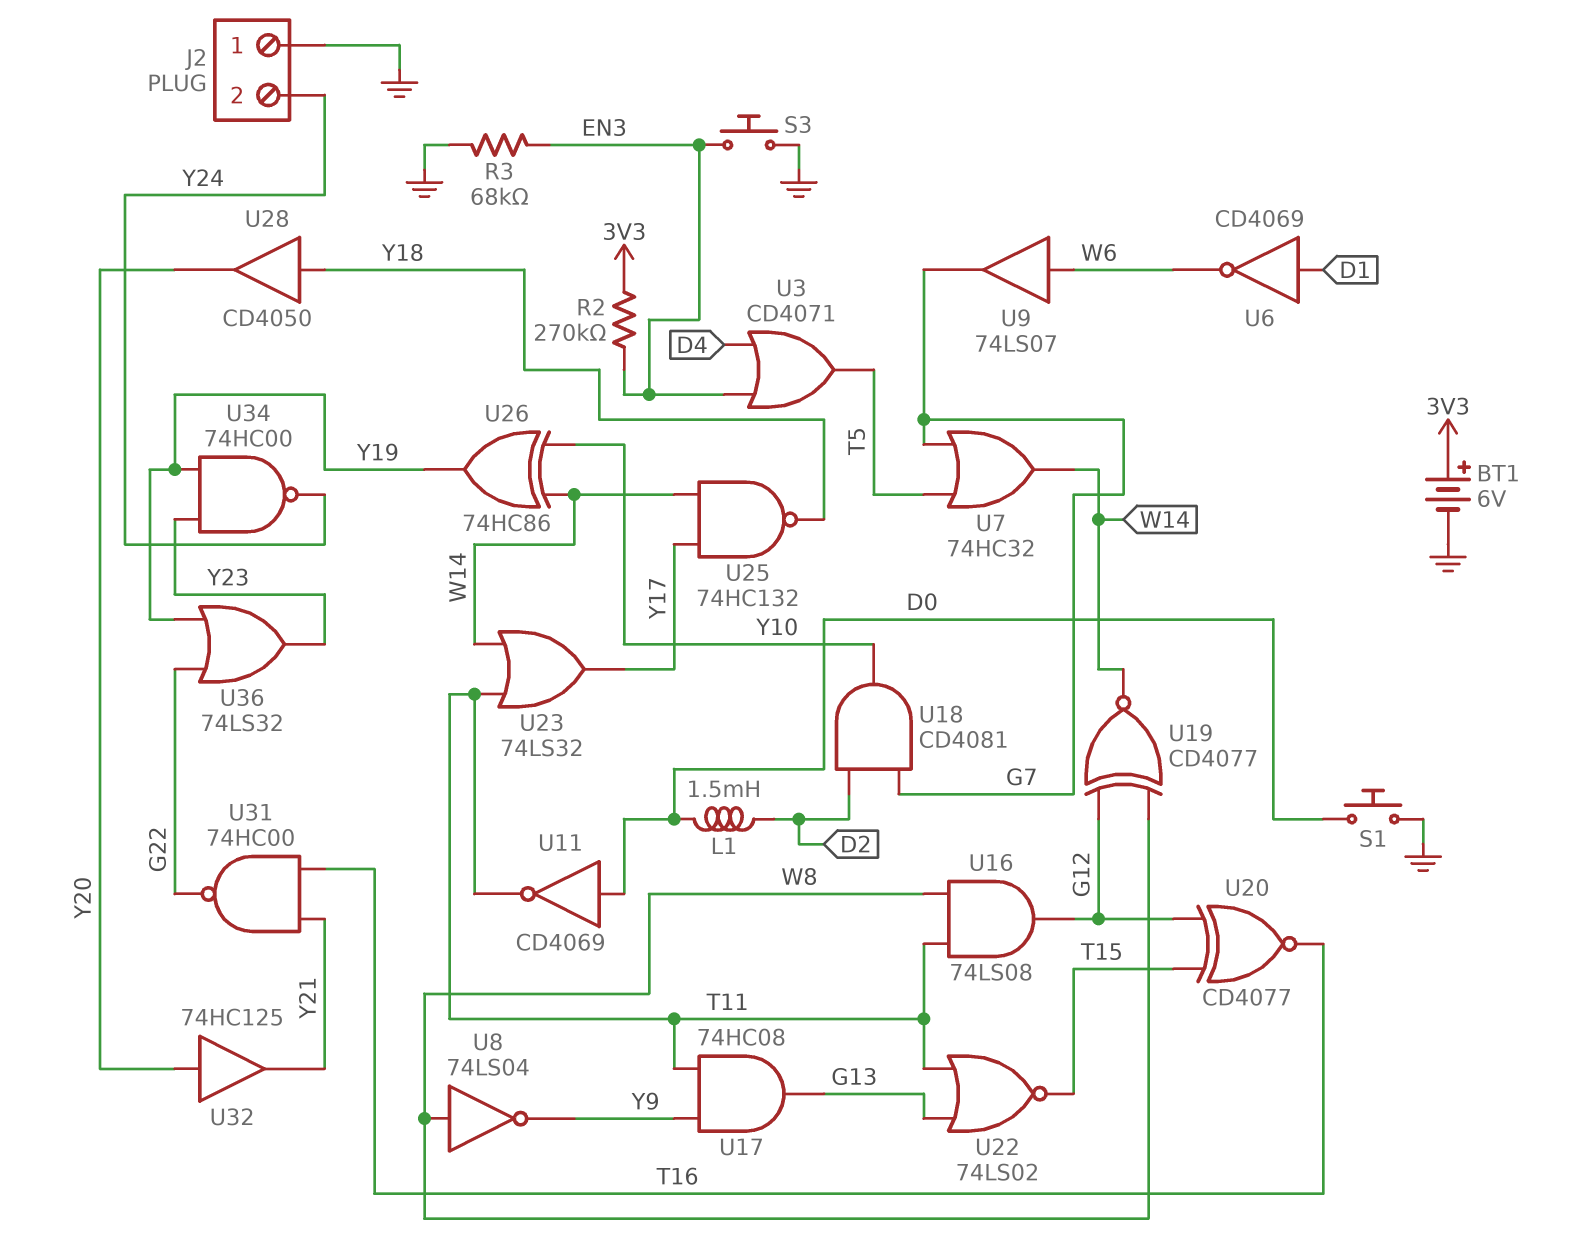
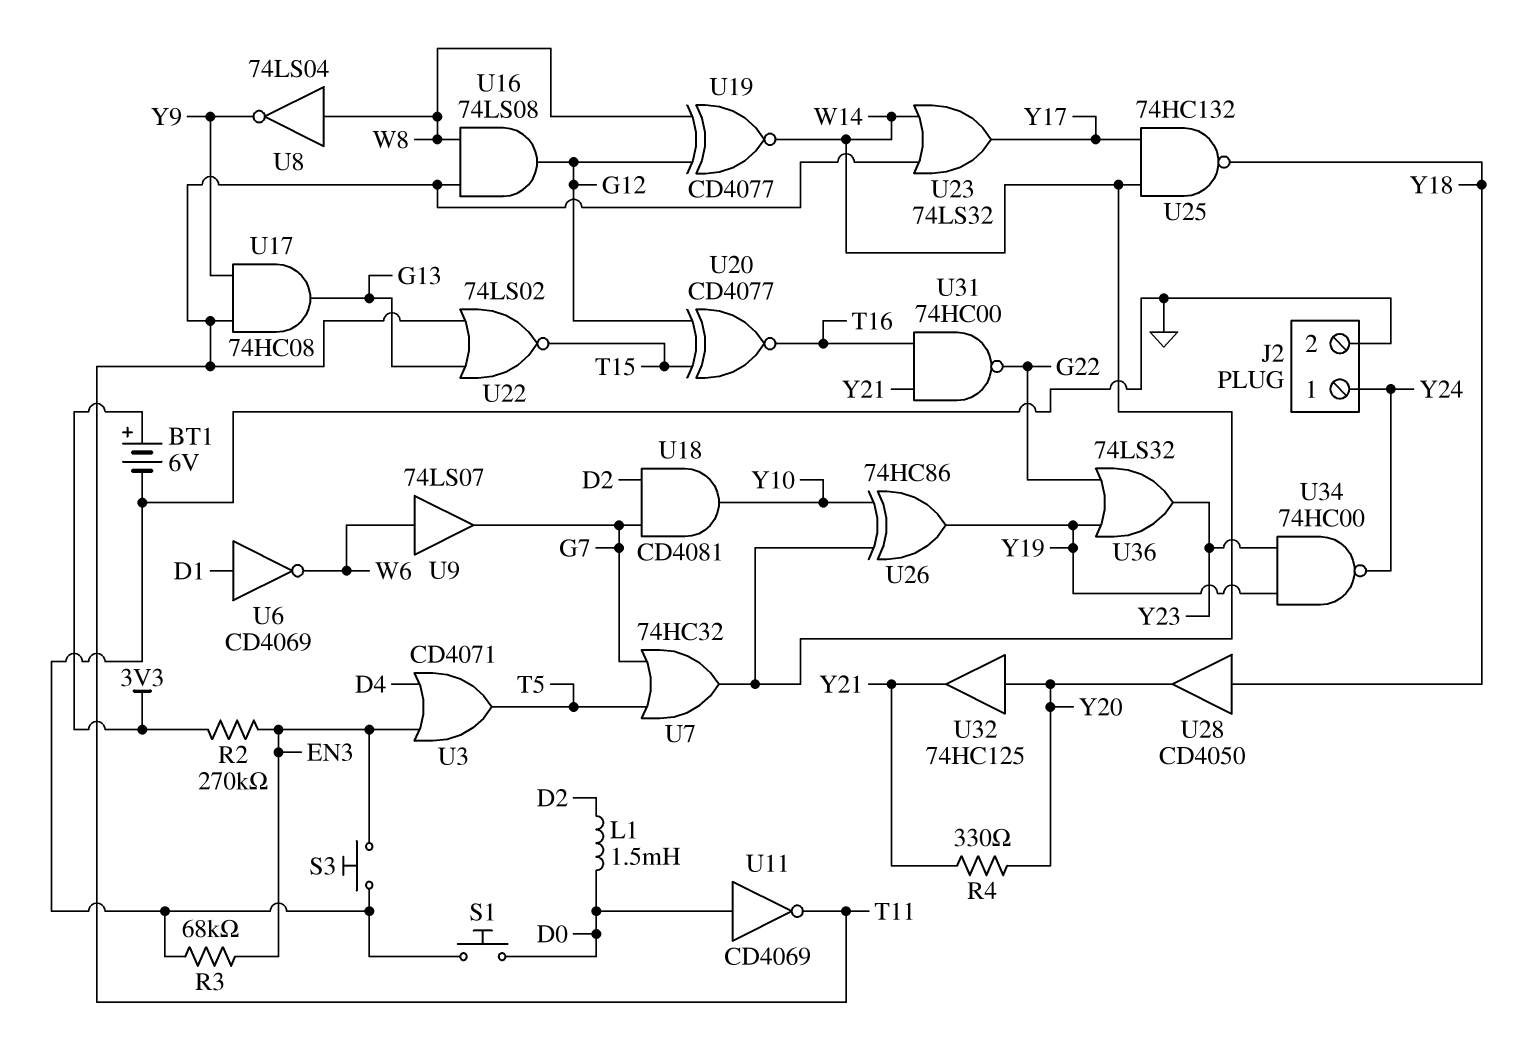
J2 pin 1: GND -> Y24
J2 pin 2: Y24 -> GND
R4: none -> 330 (Y20, Y21)

